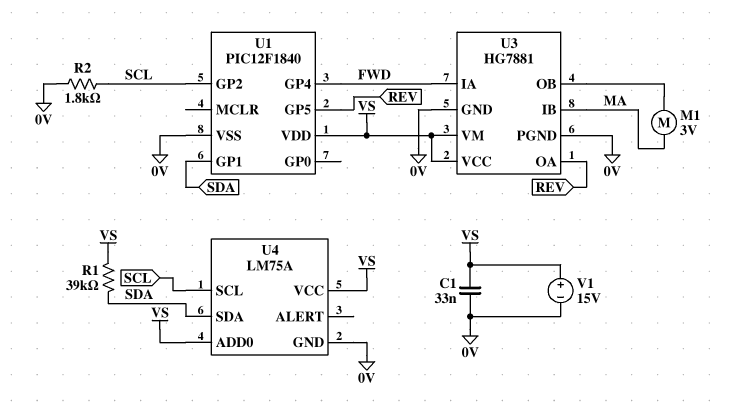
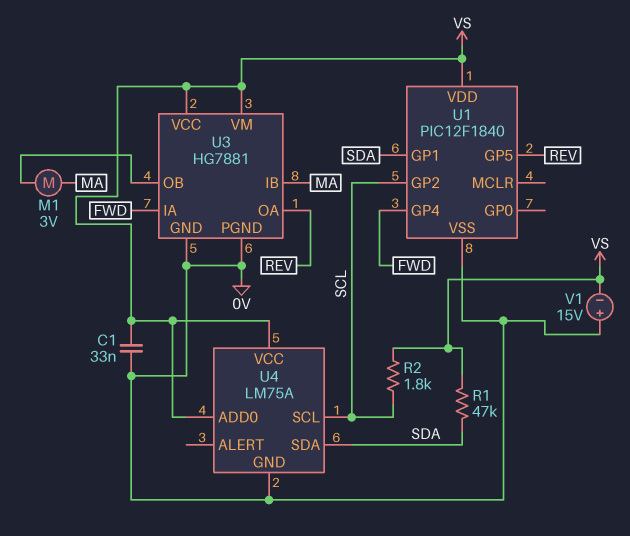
R1: 39k (SDA, VS) -> 47k (SDA, VS)
R2: 1.8k (0V, SCL) -> 1.8k (SCL, VS)
V1: 15V (plus VS, minus 0V) -> 15V (plus 0V, minus VS)

